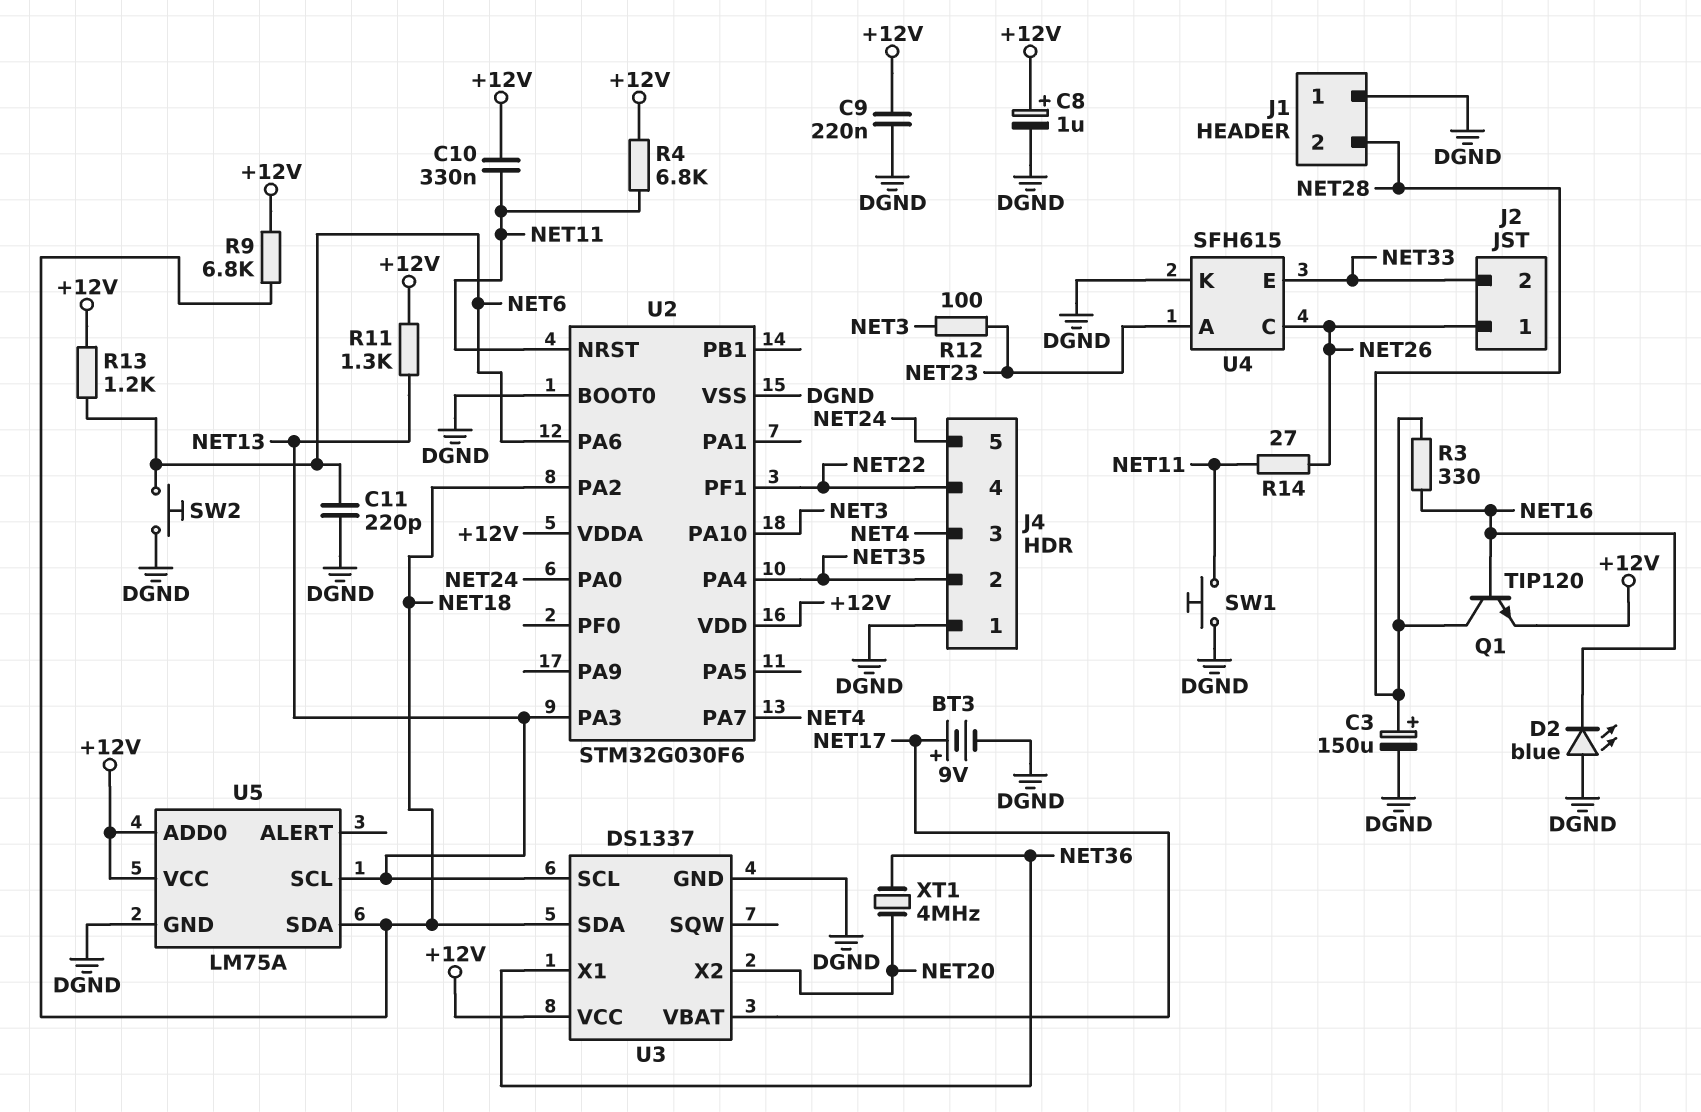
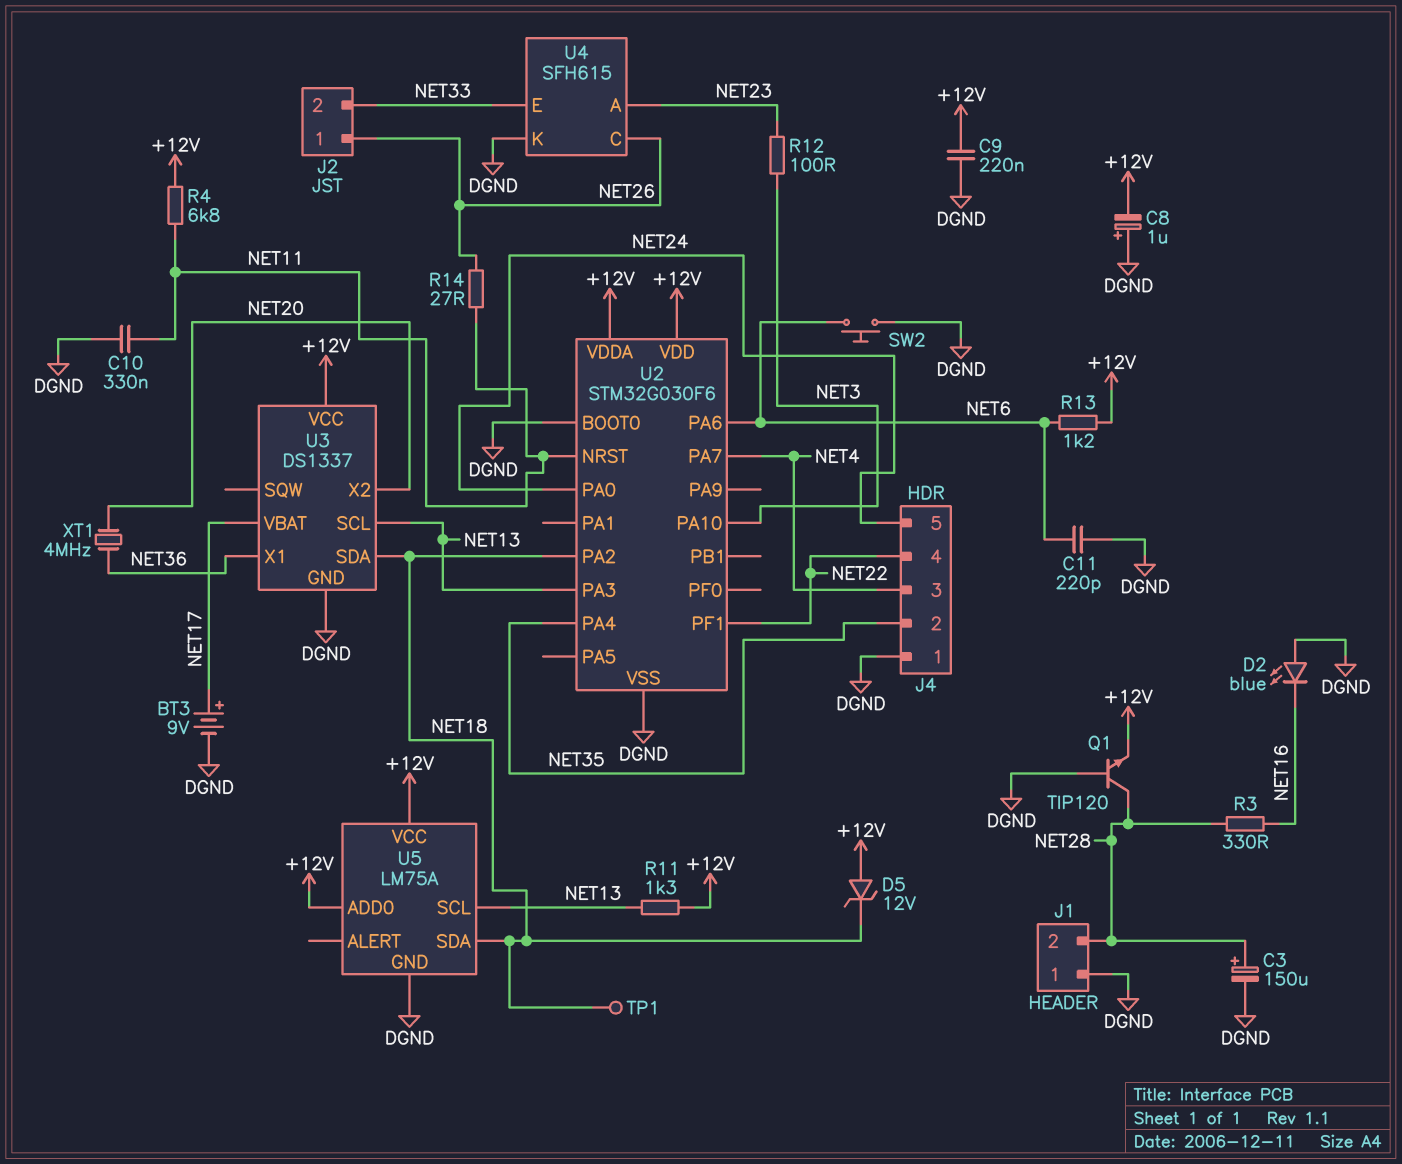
C8: 1uF (plus +12V, minus DGND) -> 1uF (plus DGND, minus +12V)
C10: 330nF (+12V, NET11) -> 330nF (DGND, NET11)
D5: none -> zener 12V (A +12V, K NET18)
Q1: NPN TIP120 (B NET16, C NET28, E +12V) -> NPN TIP120 (B DGND, C NET28, E +12V)
R9: 6.8k (+12V, NET18) -> none
SW1: button (DGND, NET11) -> none
TP1: none -> test point (NET18)

